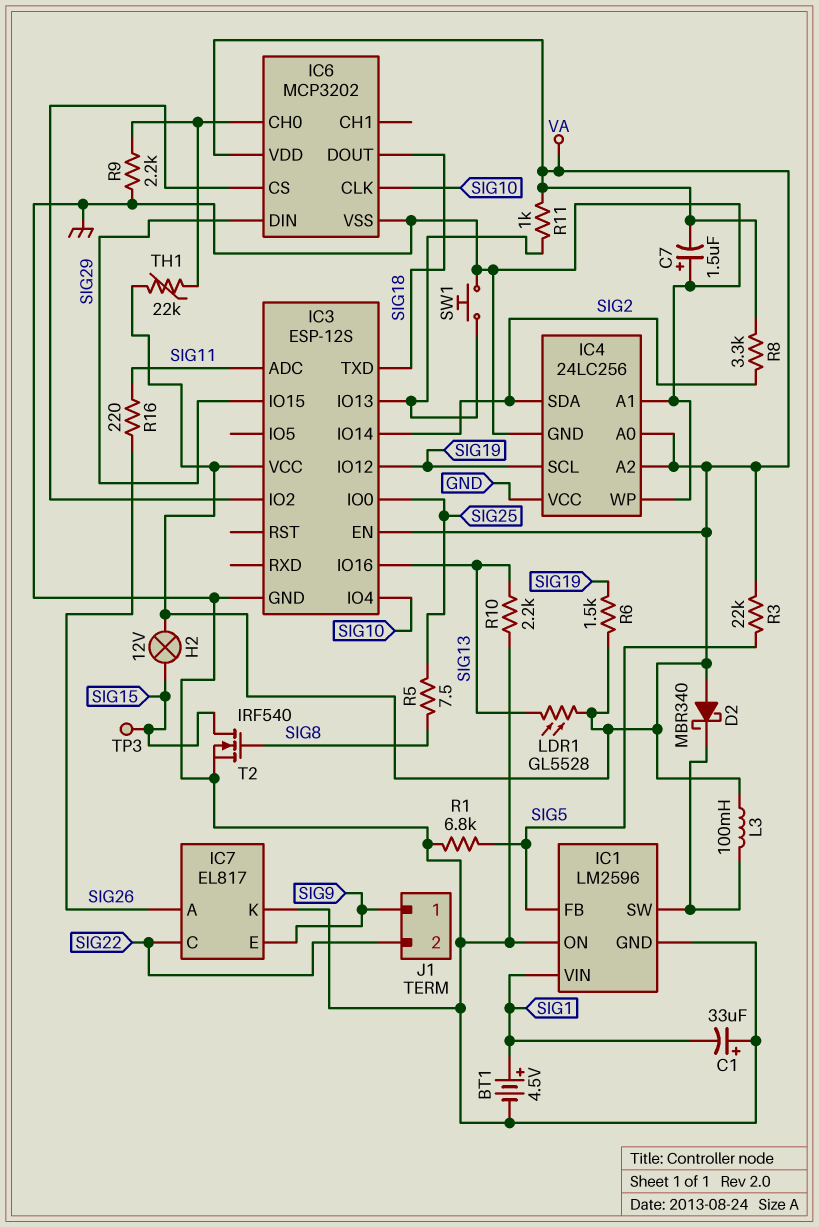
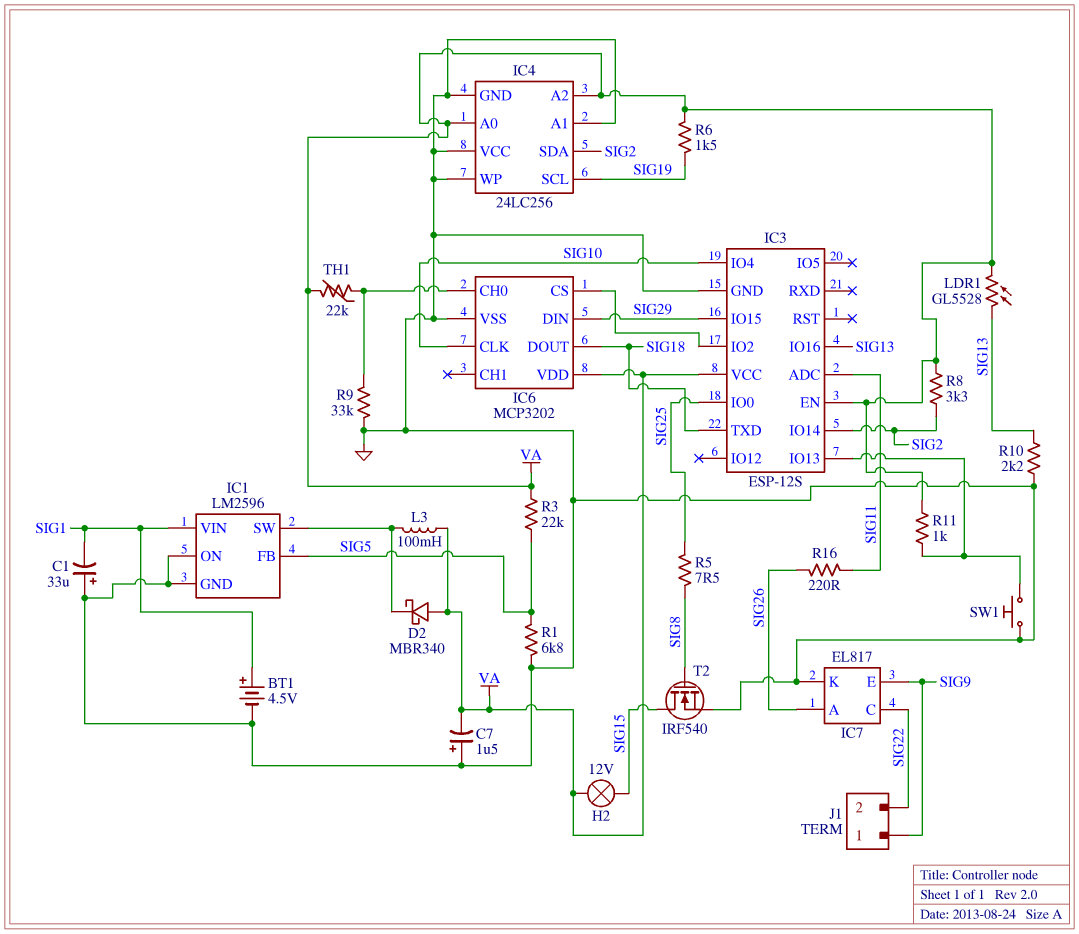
IC3 pin IO12: SIG19 -> none
R9: 2.2k (GND, IC6/CH0) -> 33k (GND, IC6/CH0)
TP3: test point (SIG15) -> none

